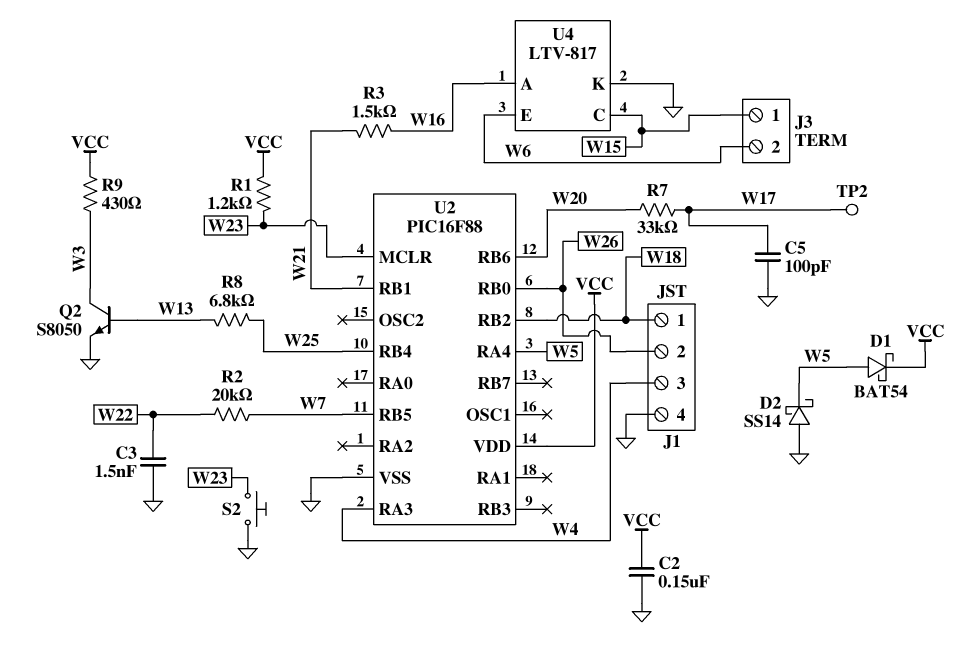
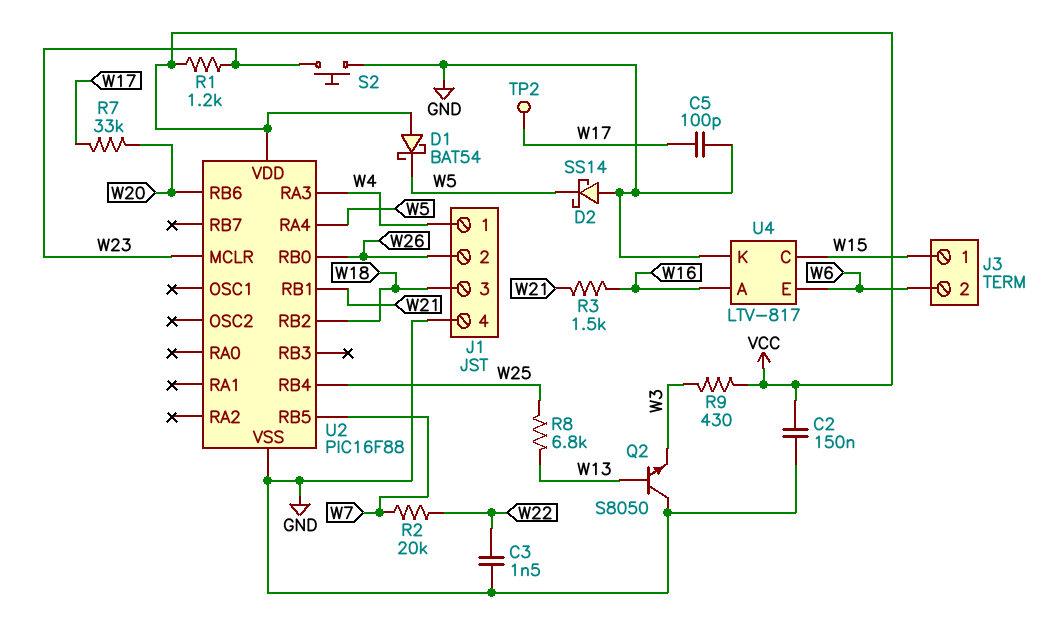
D1: schottky BAT54 (A W5, K VCC) -> schottky BAT54 (A VCC, K W5)
J1 pin 1: W18 -> W4
J1 pin 3: W4 -> W18
Q2: NPN S8050 (B W13, C W3, E GND) -> NPN S8050 (B W13, C GND, E W3)

